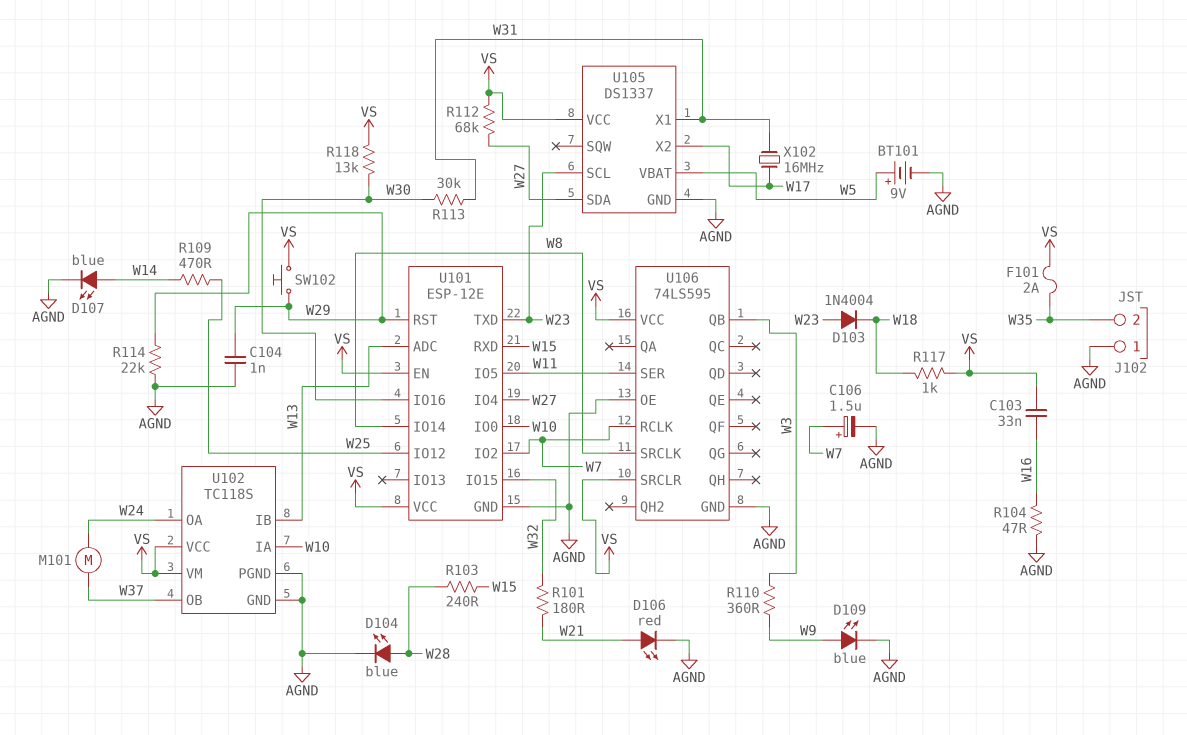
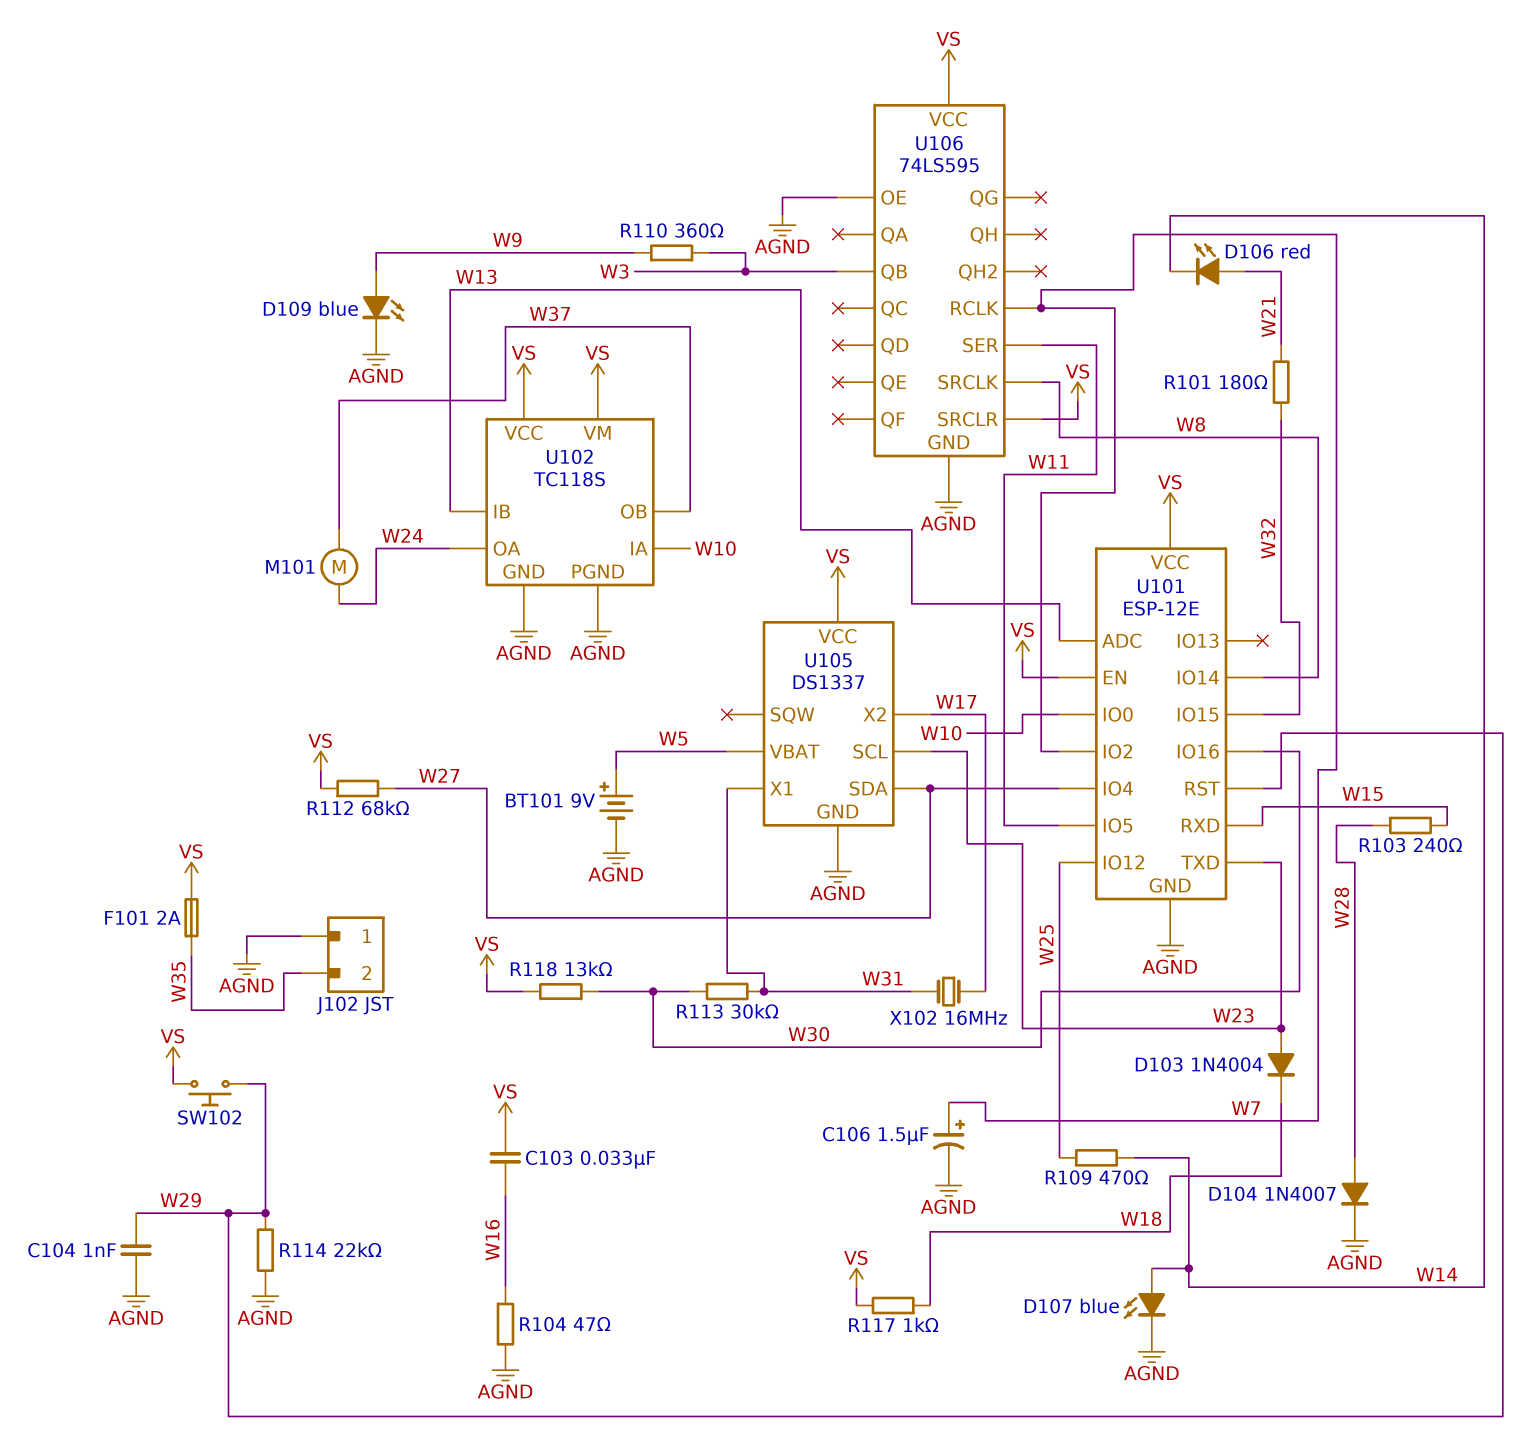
D104: LED blue (A W28, K AGND) -> diode 1N4007 (A W28, K AGND)
D106: LED red (A W21, K AGND) -> LED red (A W21, K W14)

